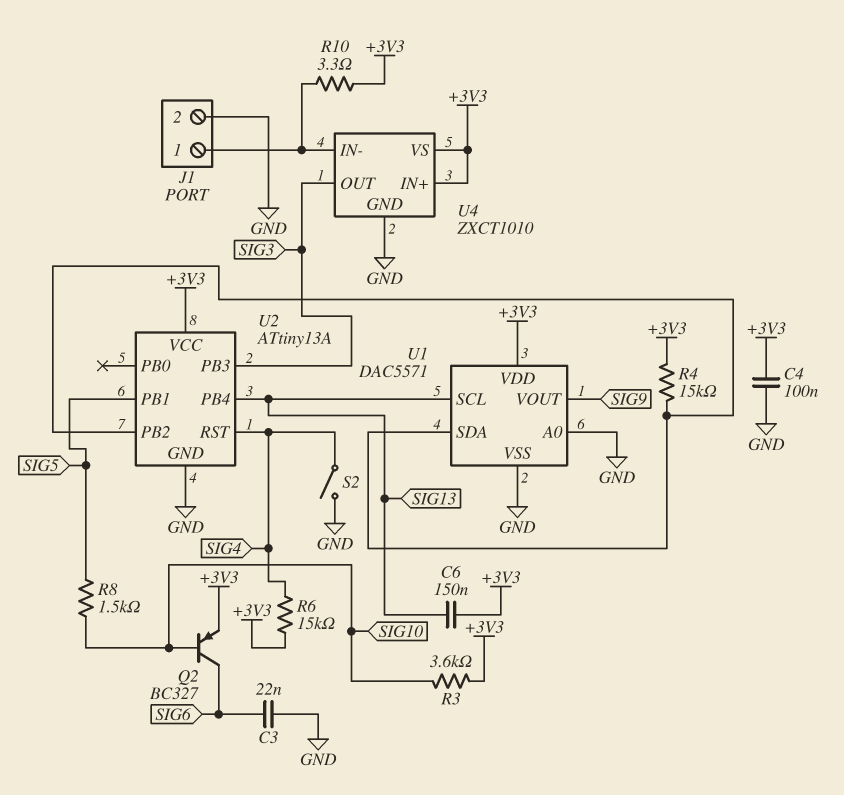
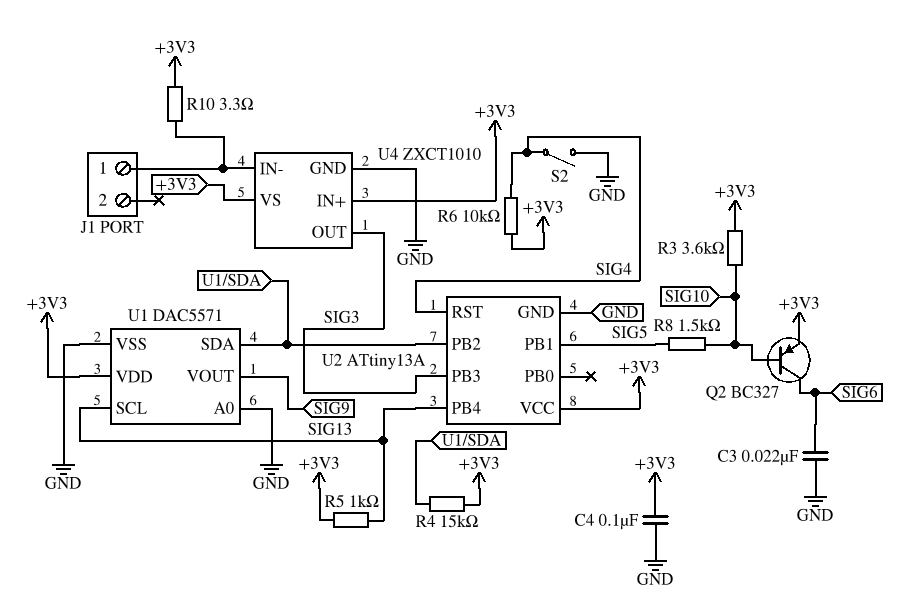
C6: 150nF (+3V3, SIG13) -> none
J1 pin 2: GND -> none
R5: none -> 1k (+3V3, SIG13)
R6: 15k (+3V3, SIG4) -> 10k (+3V3, SIG4)

